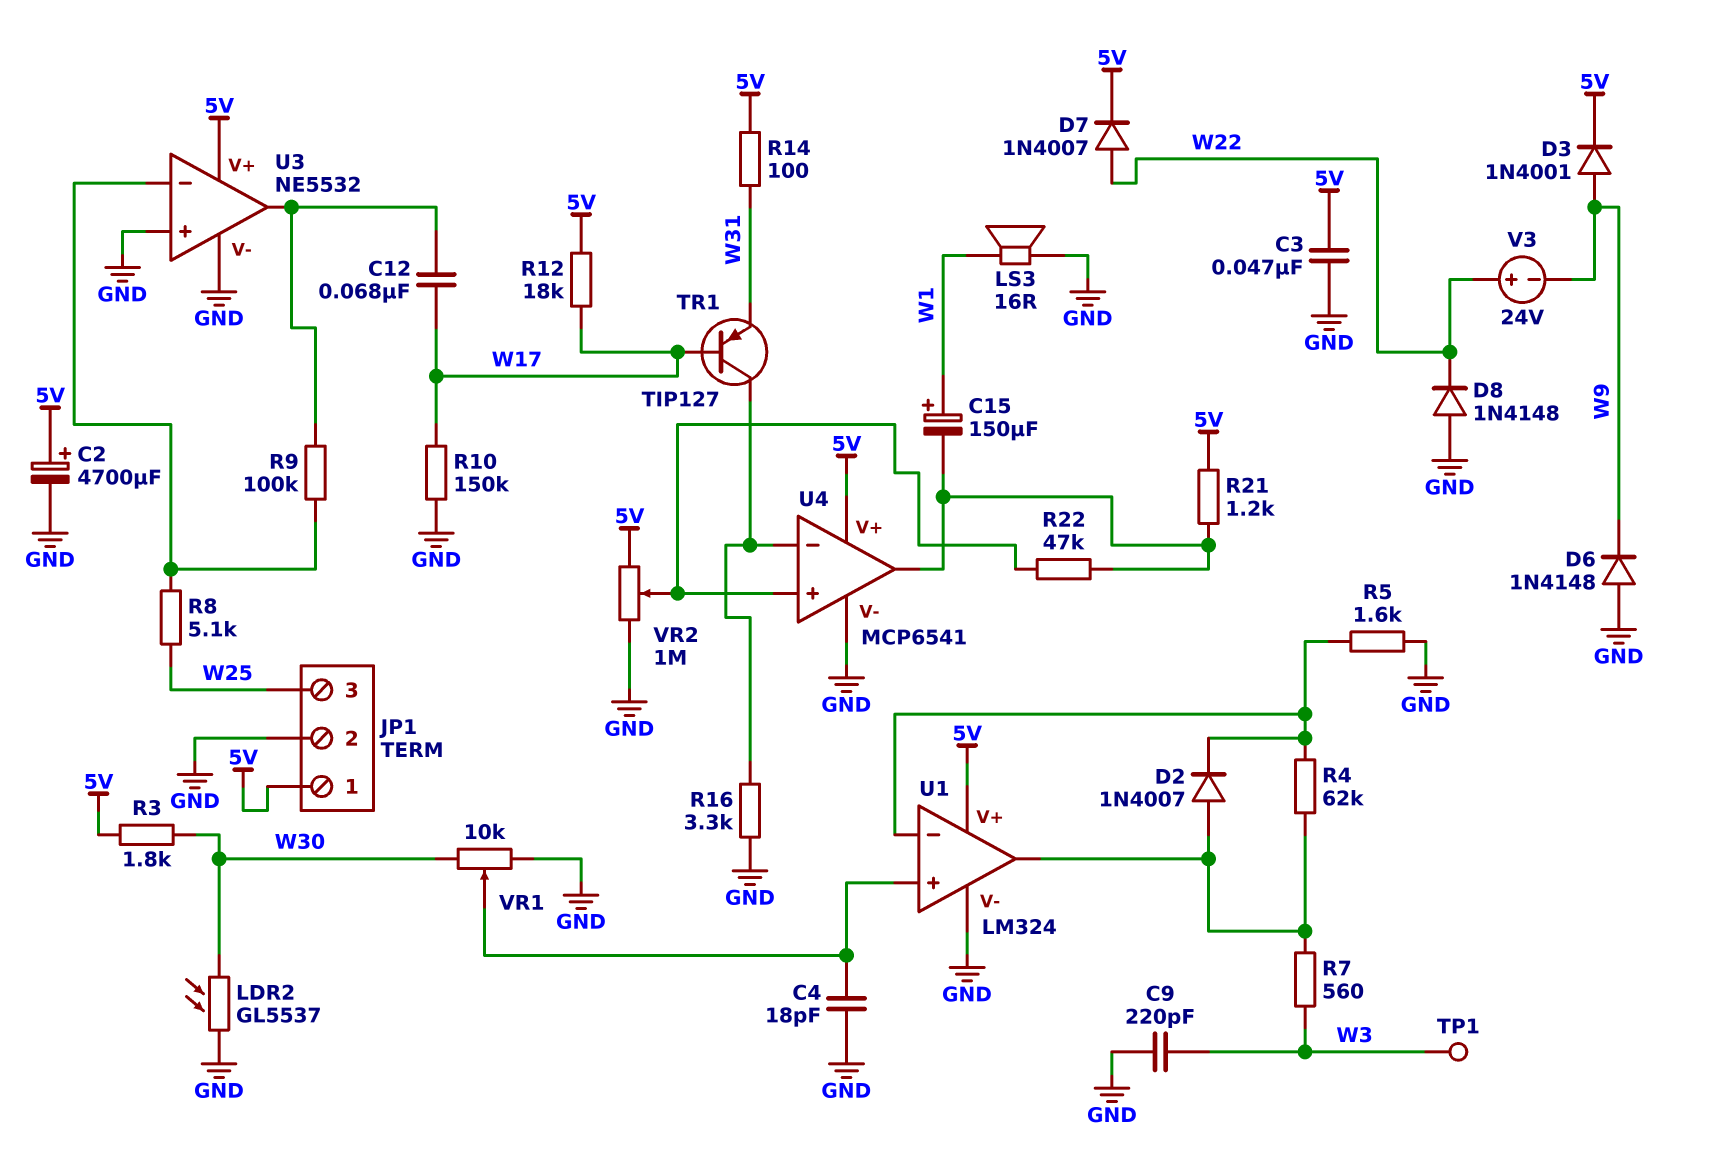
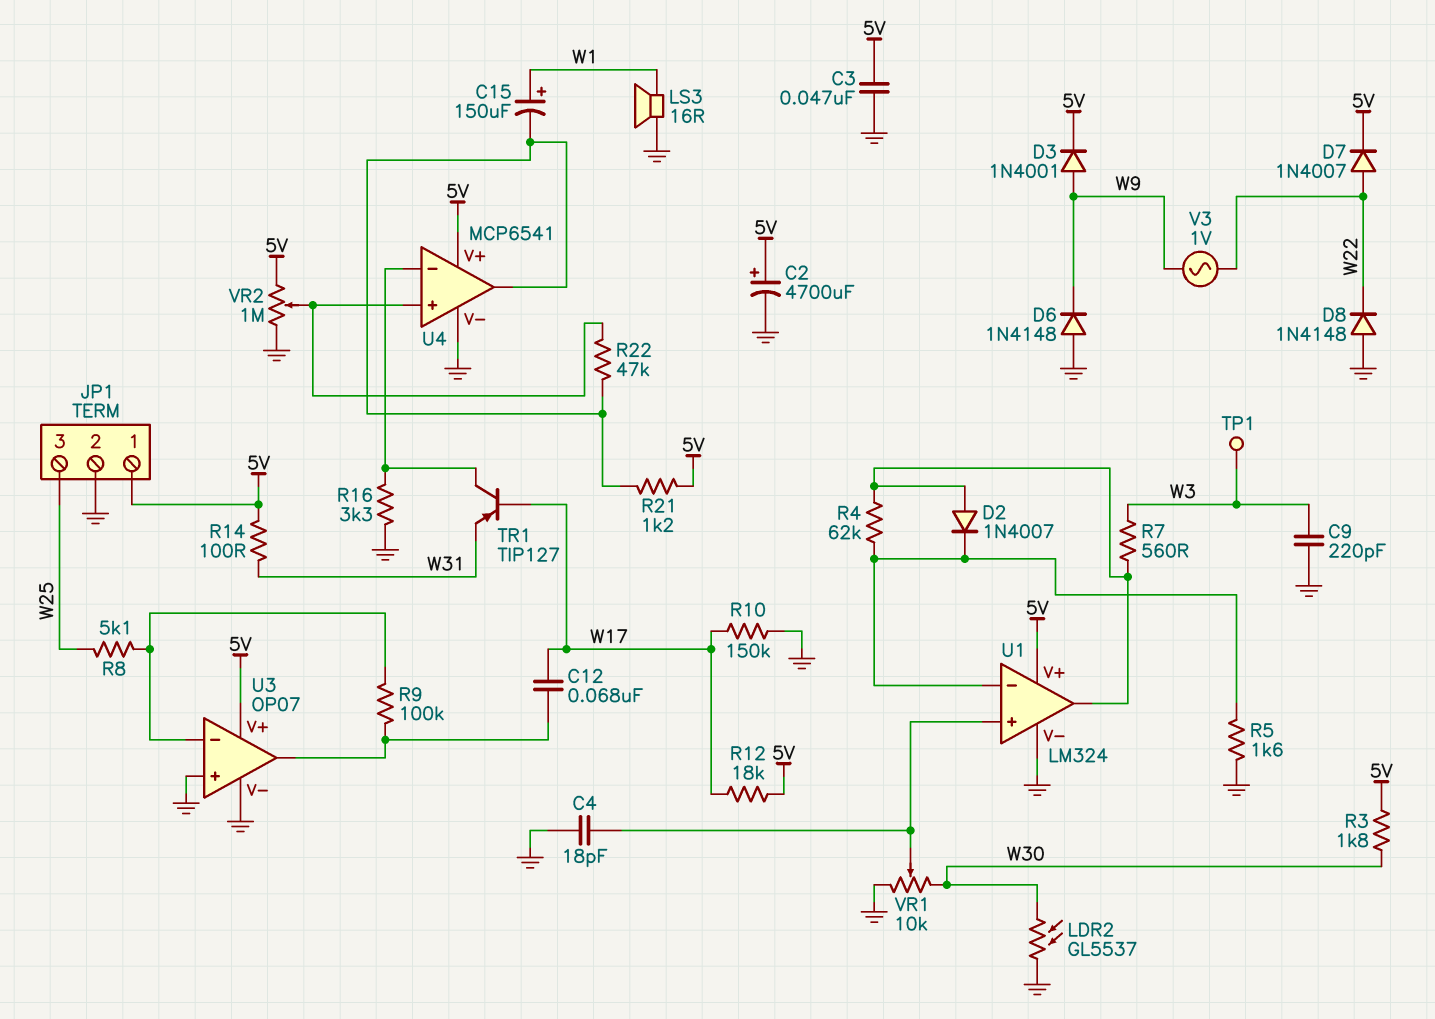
U3: NE5532 -> OP07
V3: 24V (plus W22, minus W9) -> AC 1V (W9, W22)

